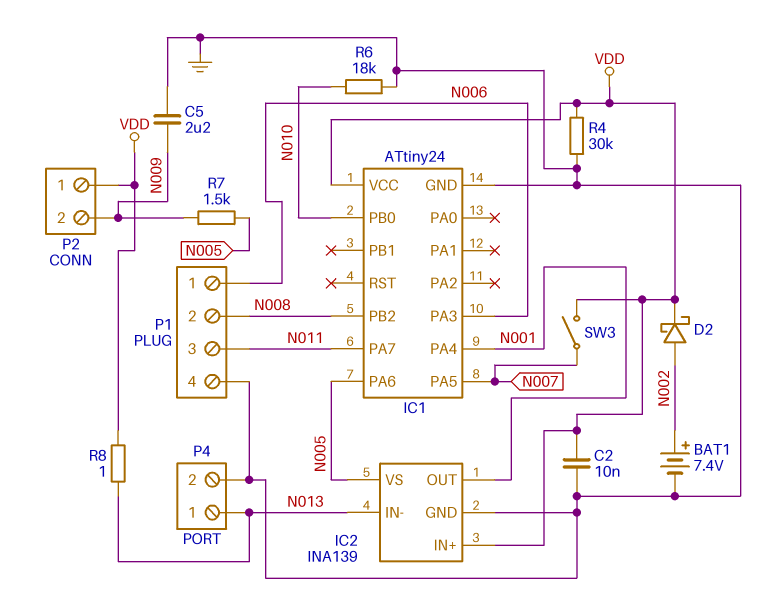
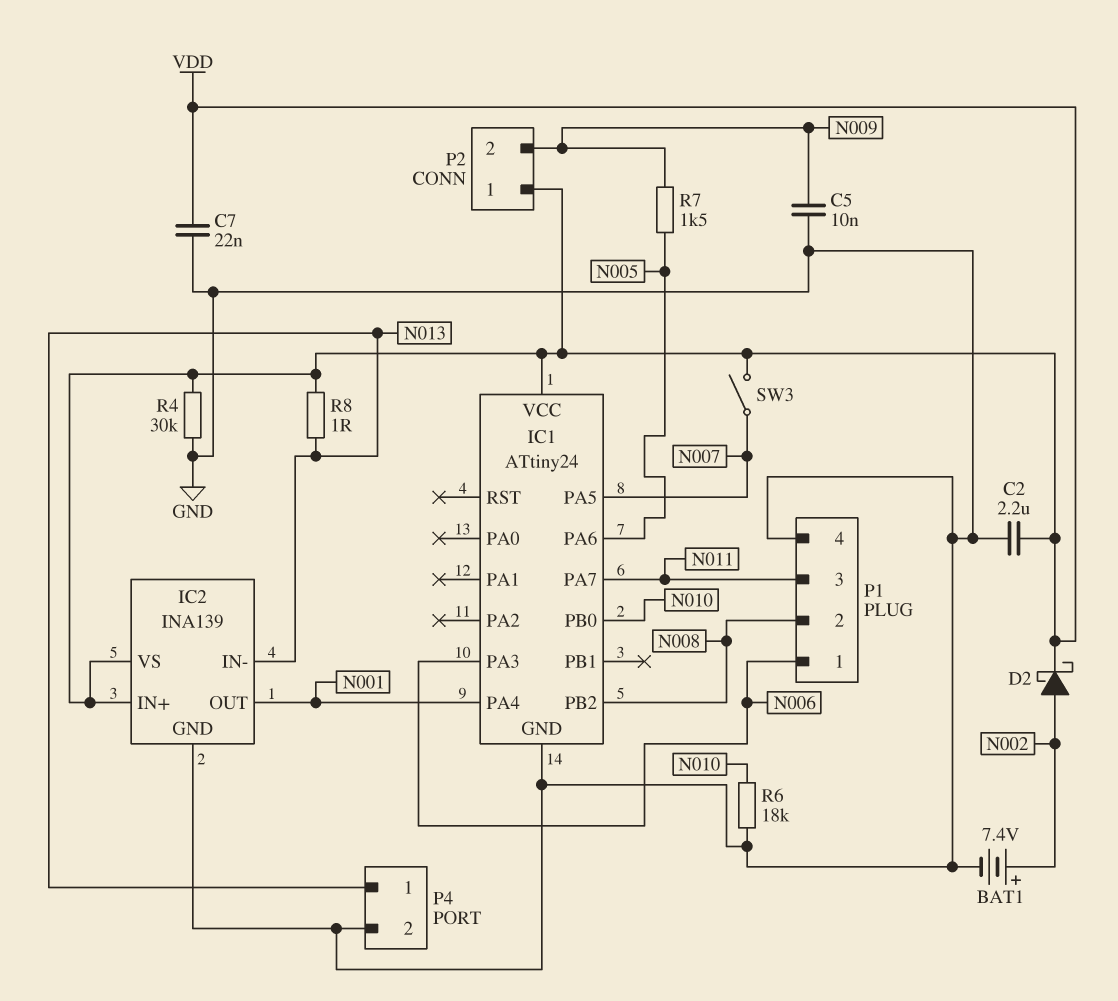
C2: 10nF (GND, VDD) -> 2.2uF (GND, VDD)
C5: 2.2uF (GND, N009) -> 10nF (GND, N009)
C7: none -> 22nF (GND, VDD)
IC2 pin VS: N005 -> VDD

